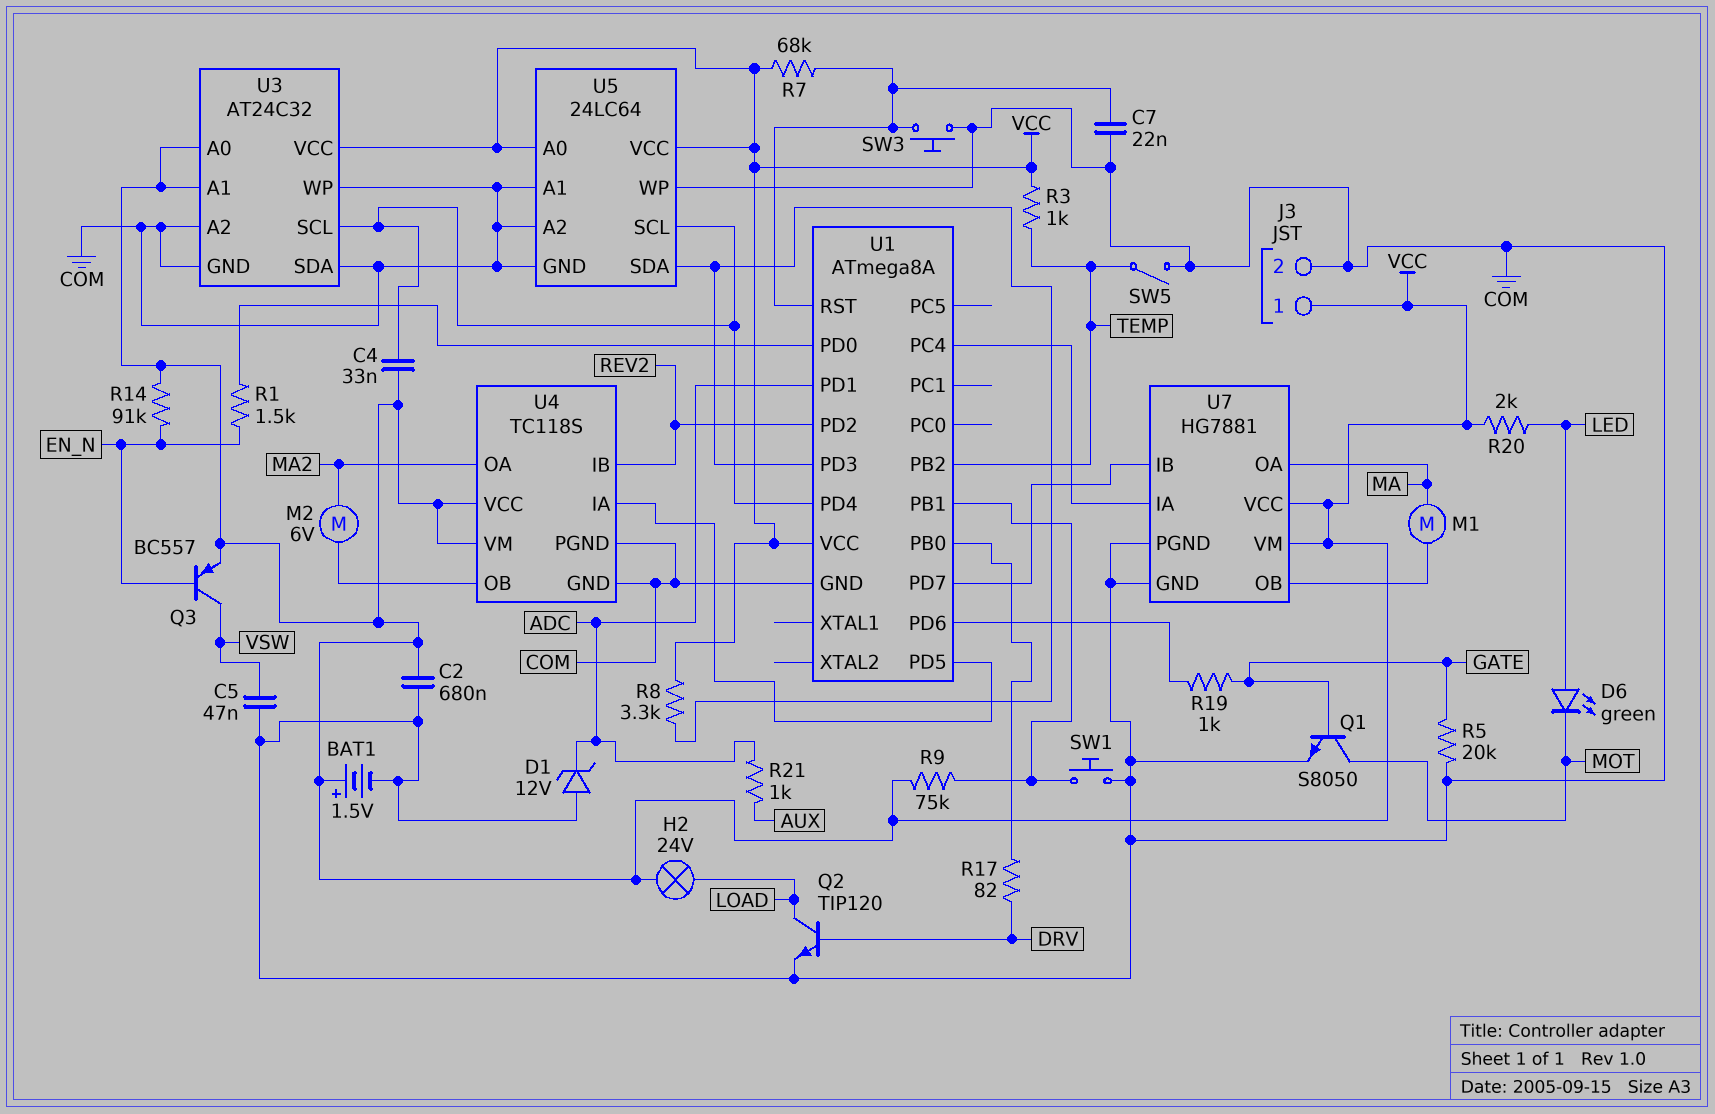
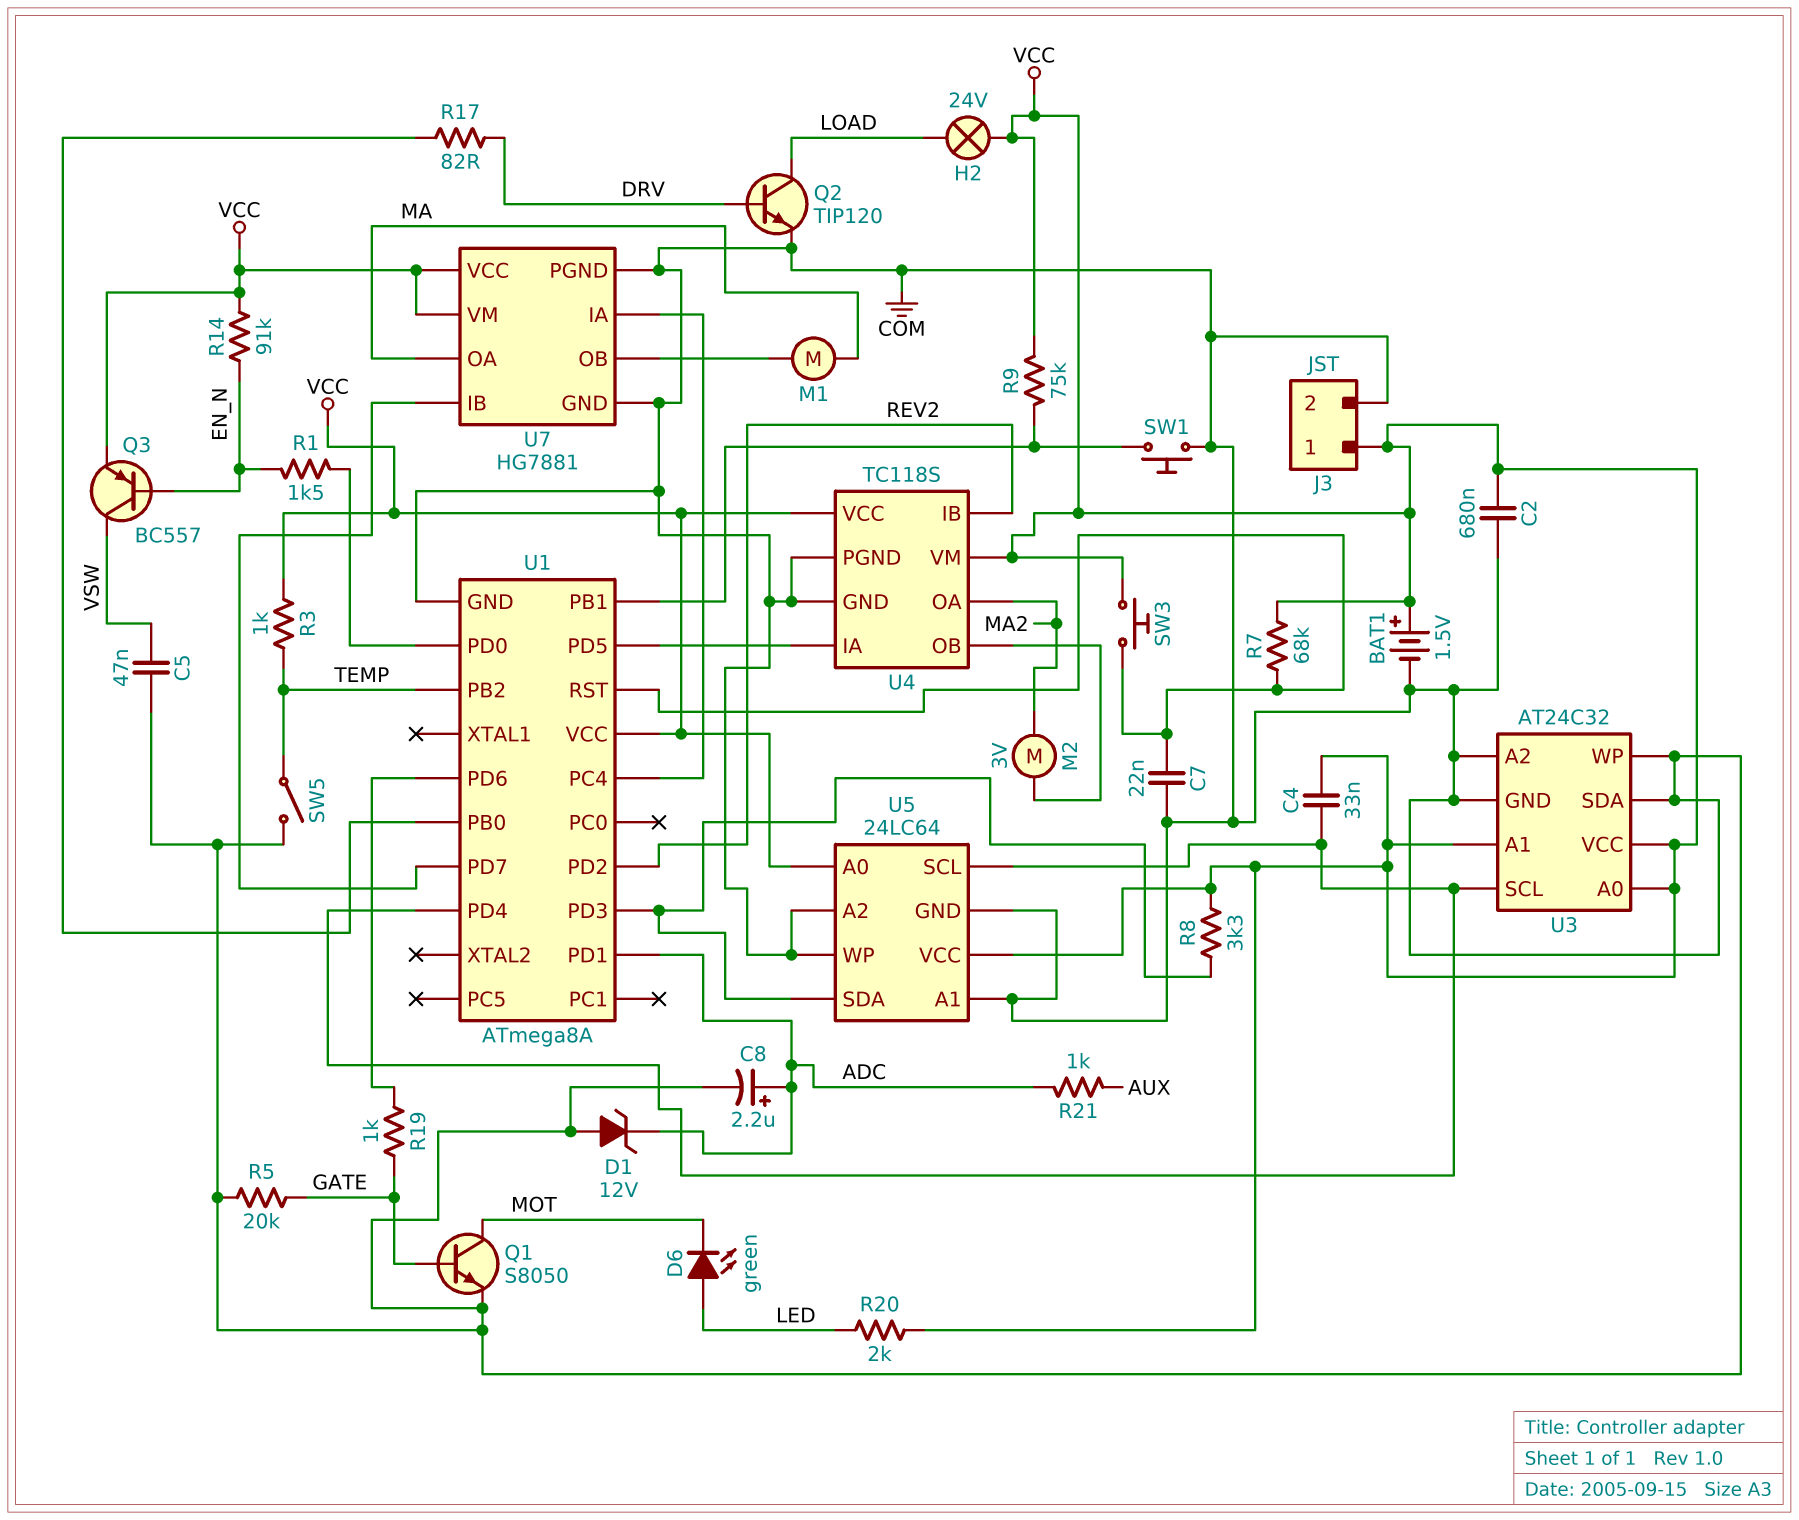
C8: none -> 2.2uF (plus ADC, minus COM)
M2: motor 6V (MA2, U4/OB) -> motor 3V (MA2, U4/OB)
SW3: button (COM, U1/RST) -> button (U1/RST, VCC)

